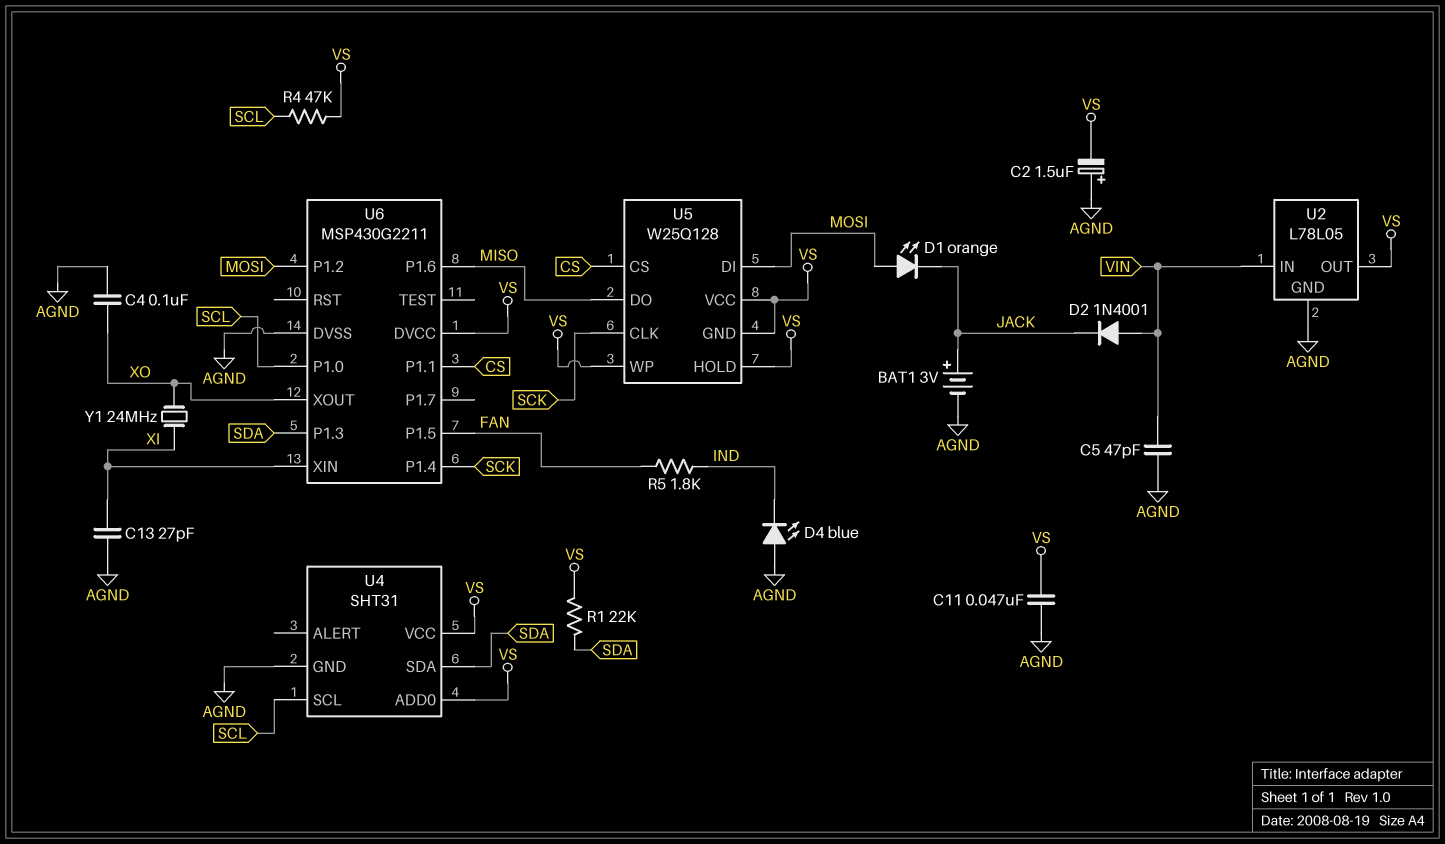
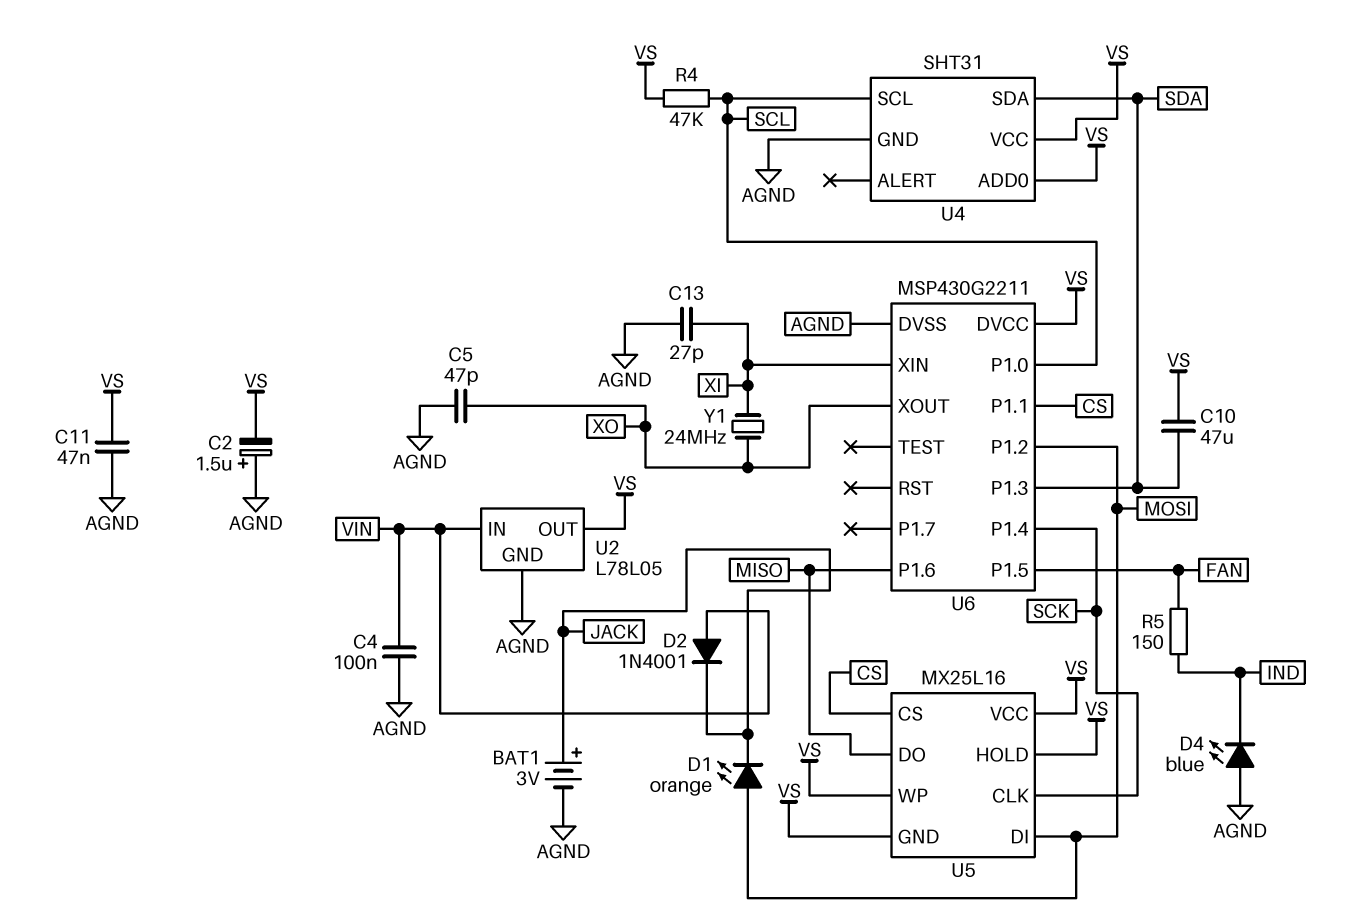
C4: 100nF (AGND, XO) -> 100nF (AGND, VIN)
C5: 47pF (AGND, VIN) -> 47pF (AGND, XO)
C10: none -> 47uF (SDA, VS)
R1: 22k (SDA, VS) -> none
R5: 1.8k (FAN, IND) -> 150 (FAN, IND)
U5: W25Q128 -> MX25L16

